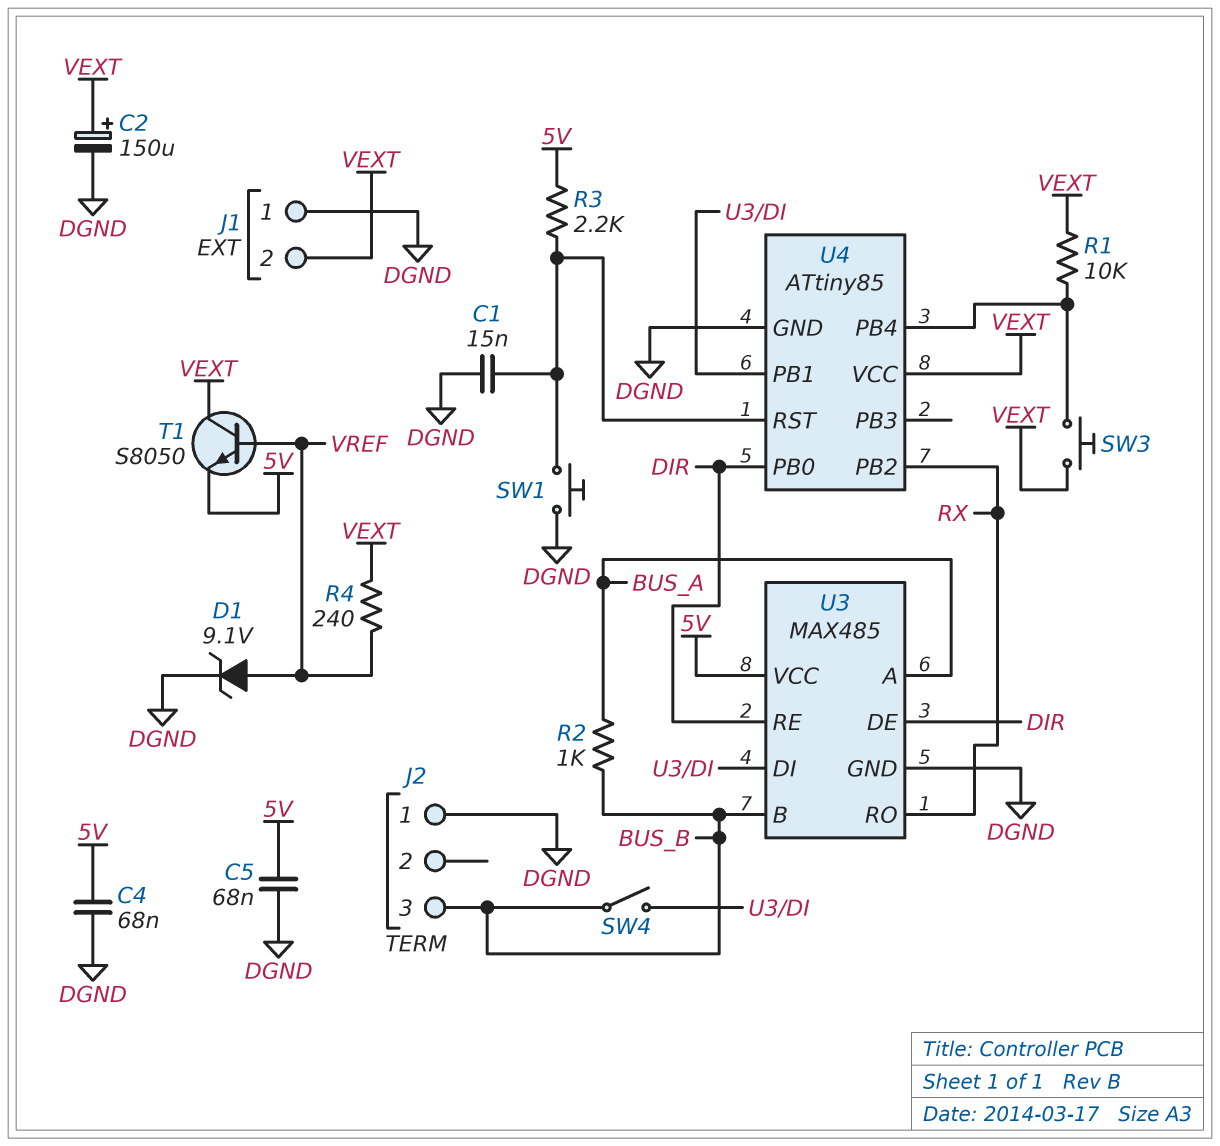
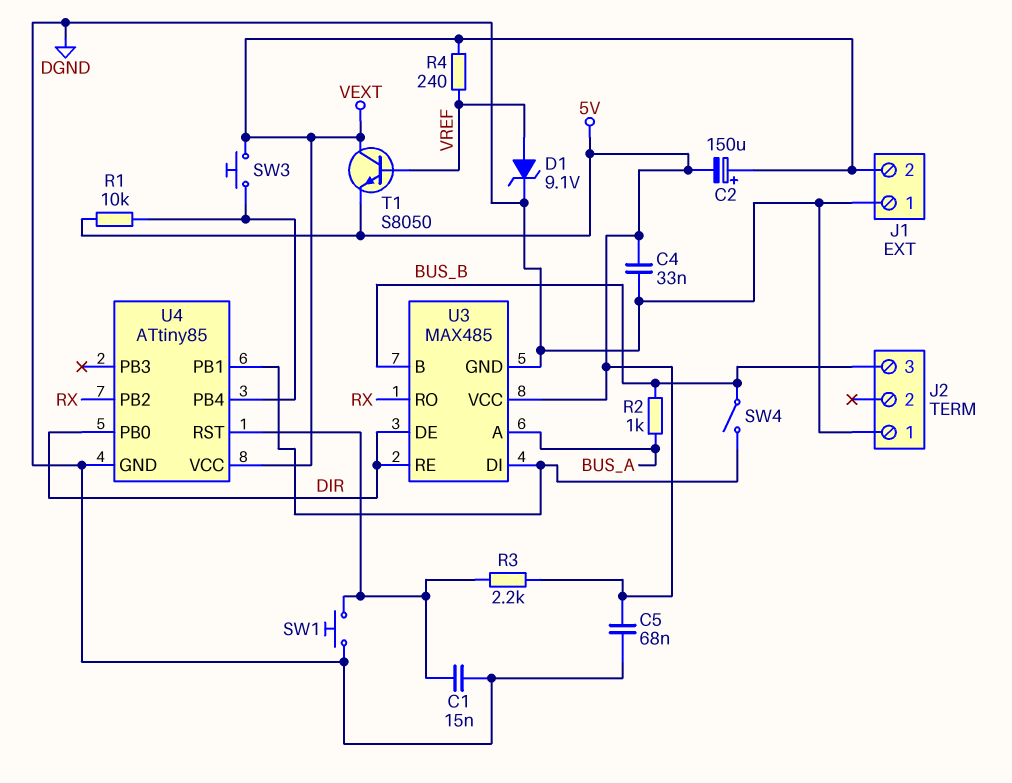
C2: 150uF (plus VEXT, minus DGND) -> 150uF (plus VEXT, minus 5V)
C4: 68nF (5V, DGND) -> 33nF (5V, DGND)
R1: 10k (U4/PB4, VEXT) -> 10k (5V, U4/PB4)

